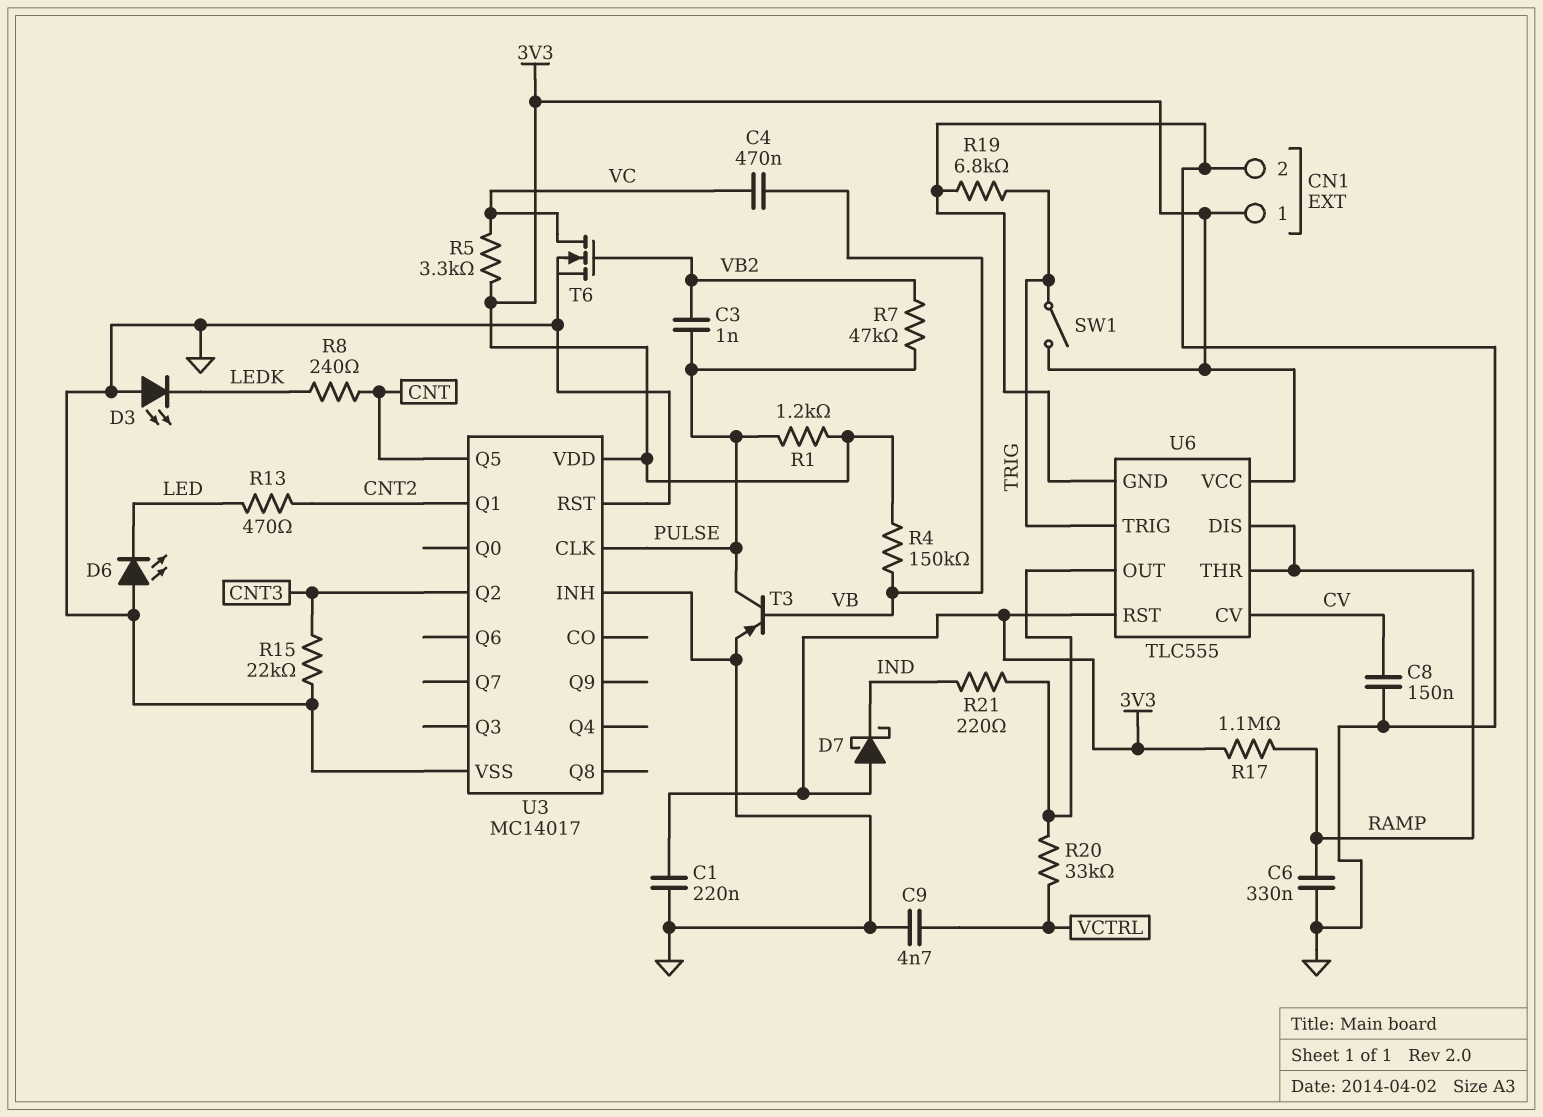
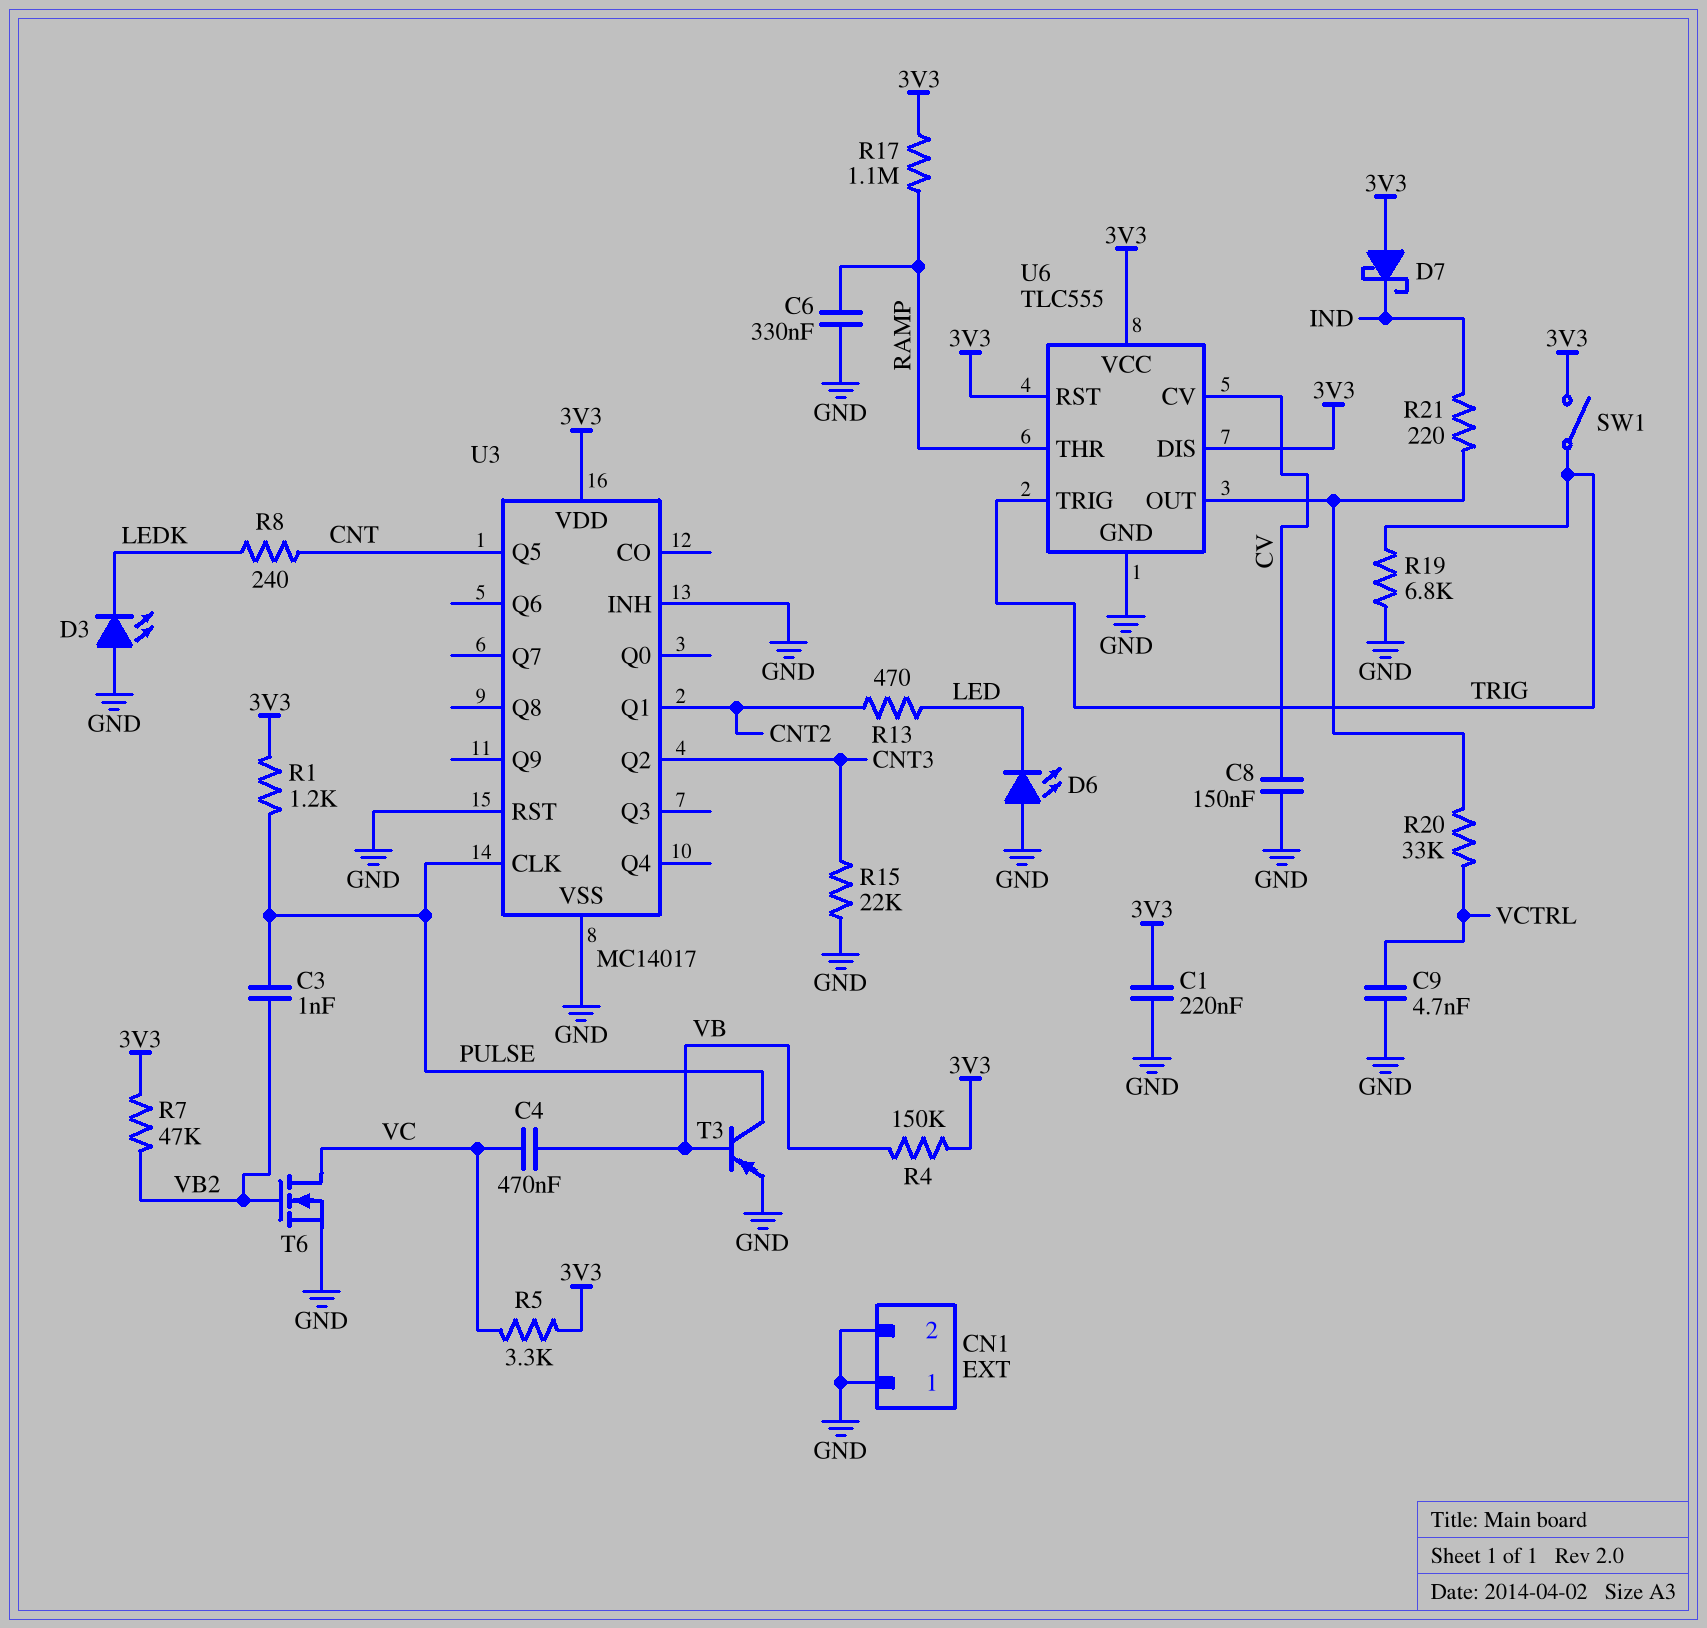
CN1 pin 1: 3V3 -> GND
R7: 47k (PULSE, VB2) -> 47k (3V3, VB2)
U6 pin DIS: RAMP -> 3V3

